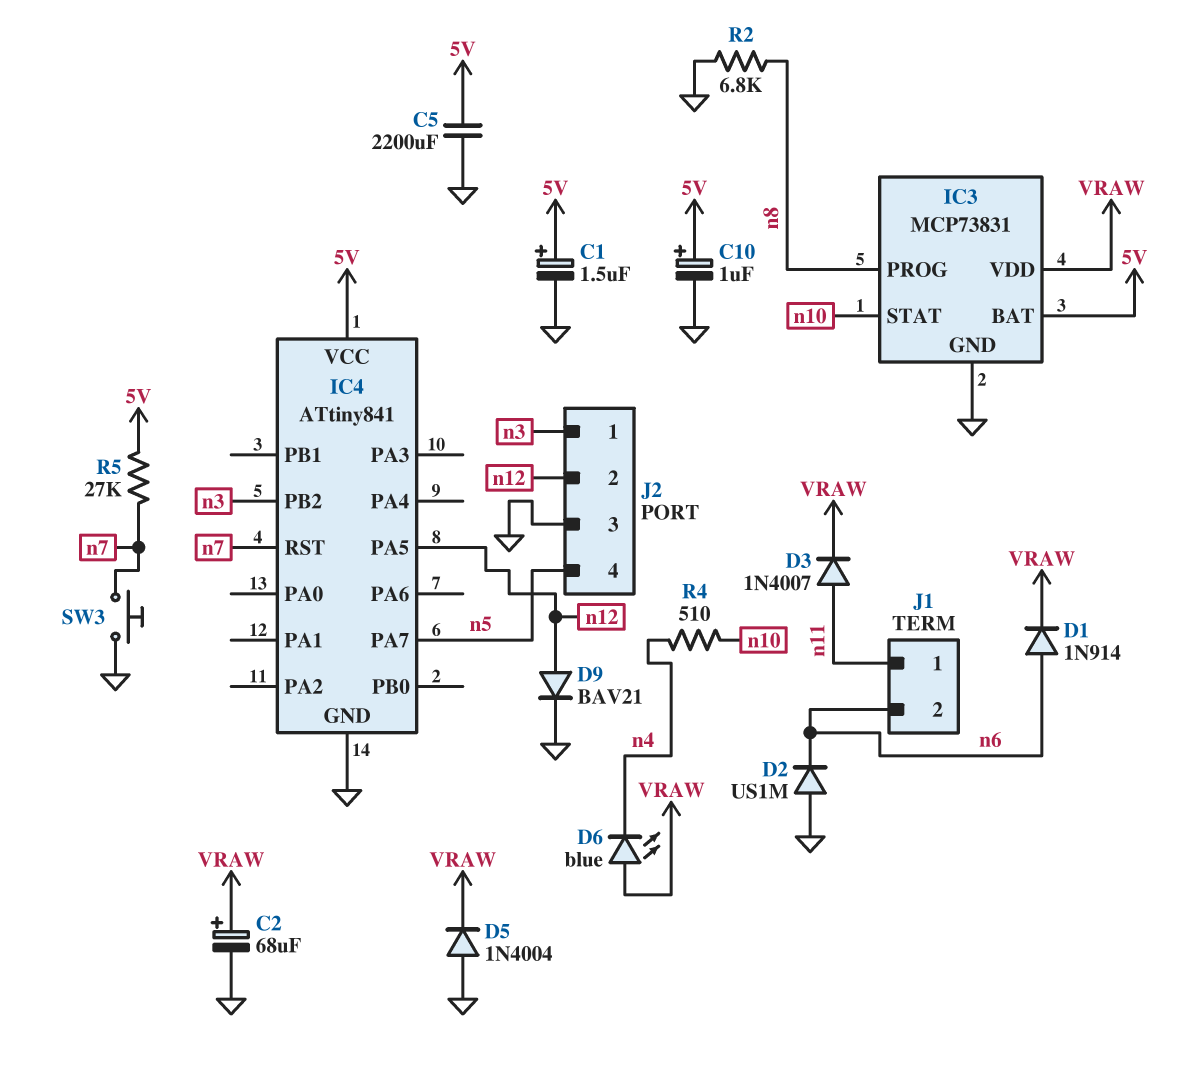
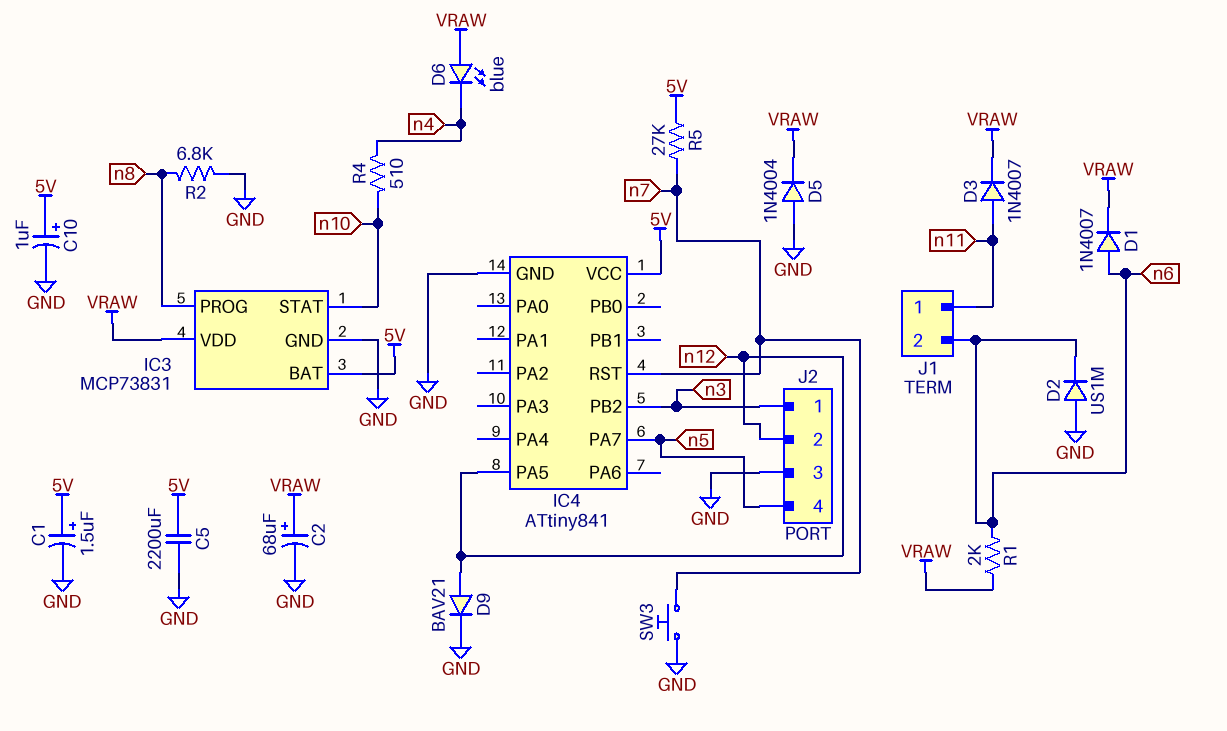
D1: diode 1N914 (A n6, K VRAW) -> diode 1N4007 (A n6, K VRAW)
R1: none -> 2k (VRAW, n6)

